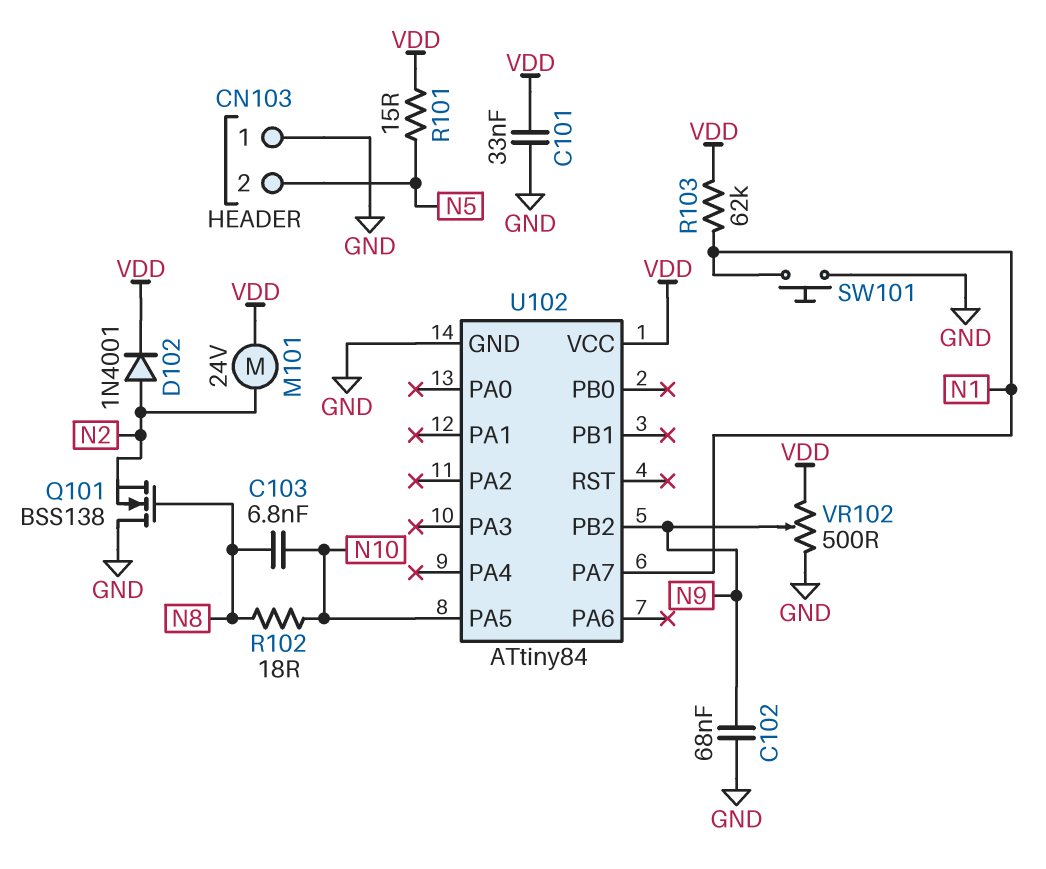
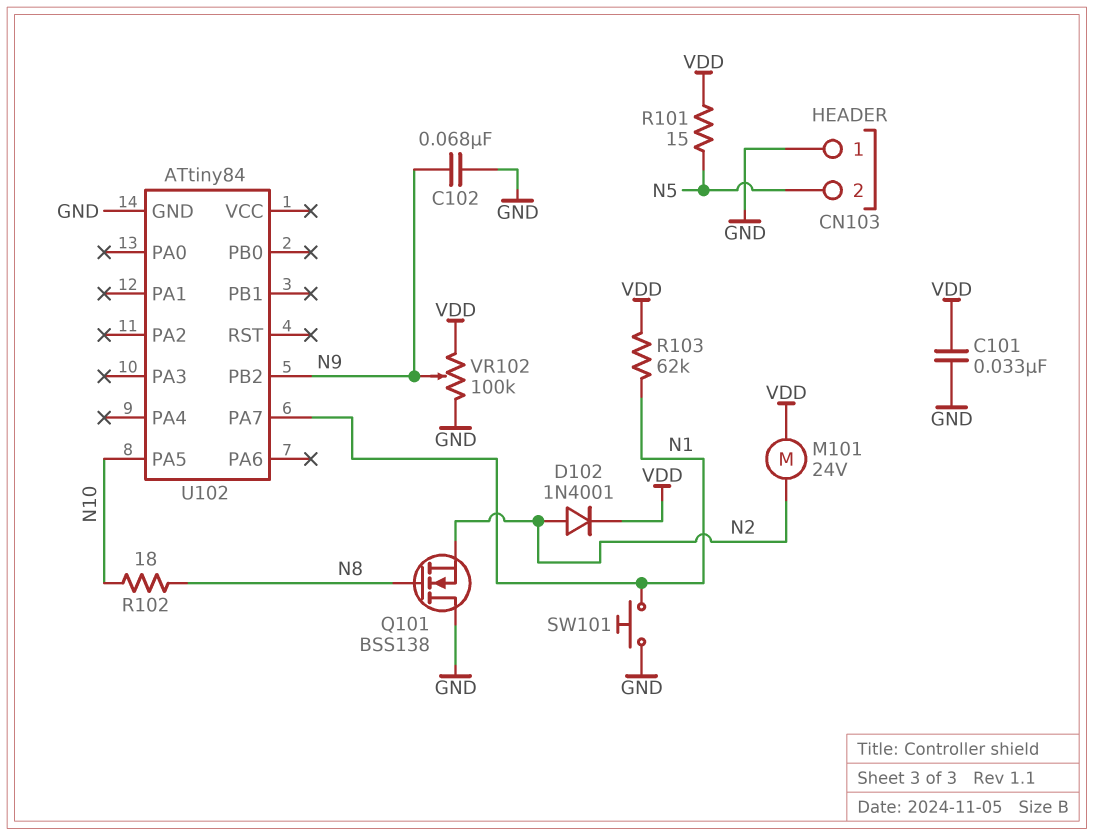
C103: 6.8nF (N8, N10) -> none
U102 pin VCC: VDD -> none
VR102: 500 (GND, VDD, wiper N9) -> 100k (GND, VDD, wiper N9)

